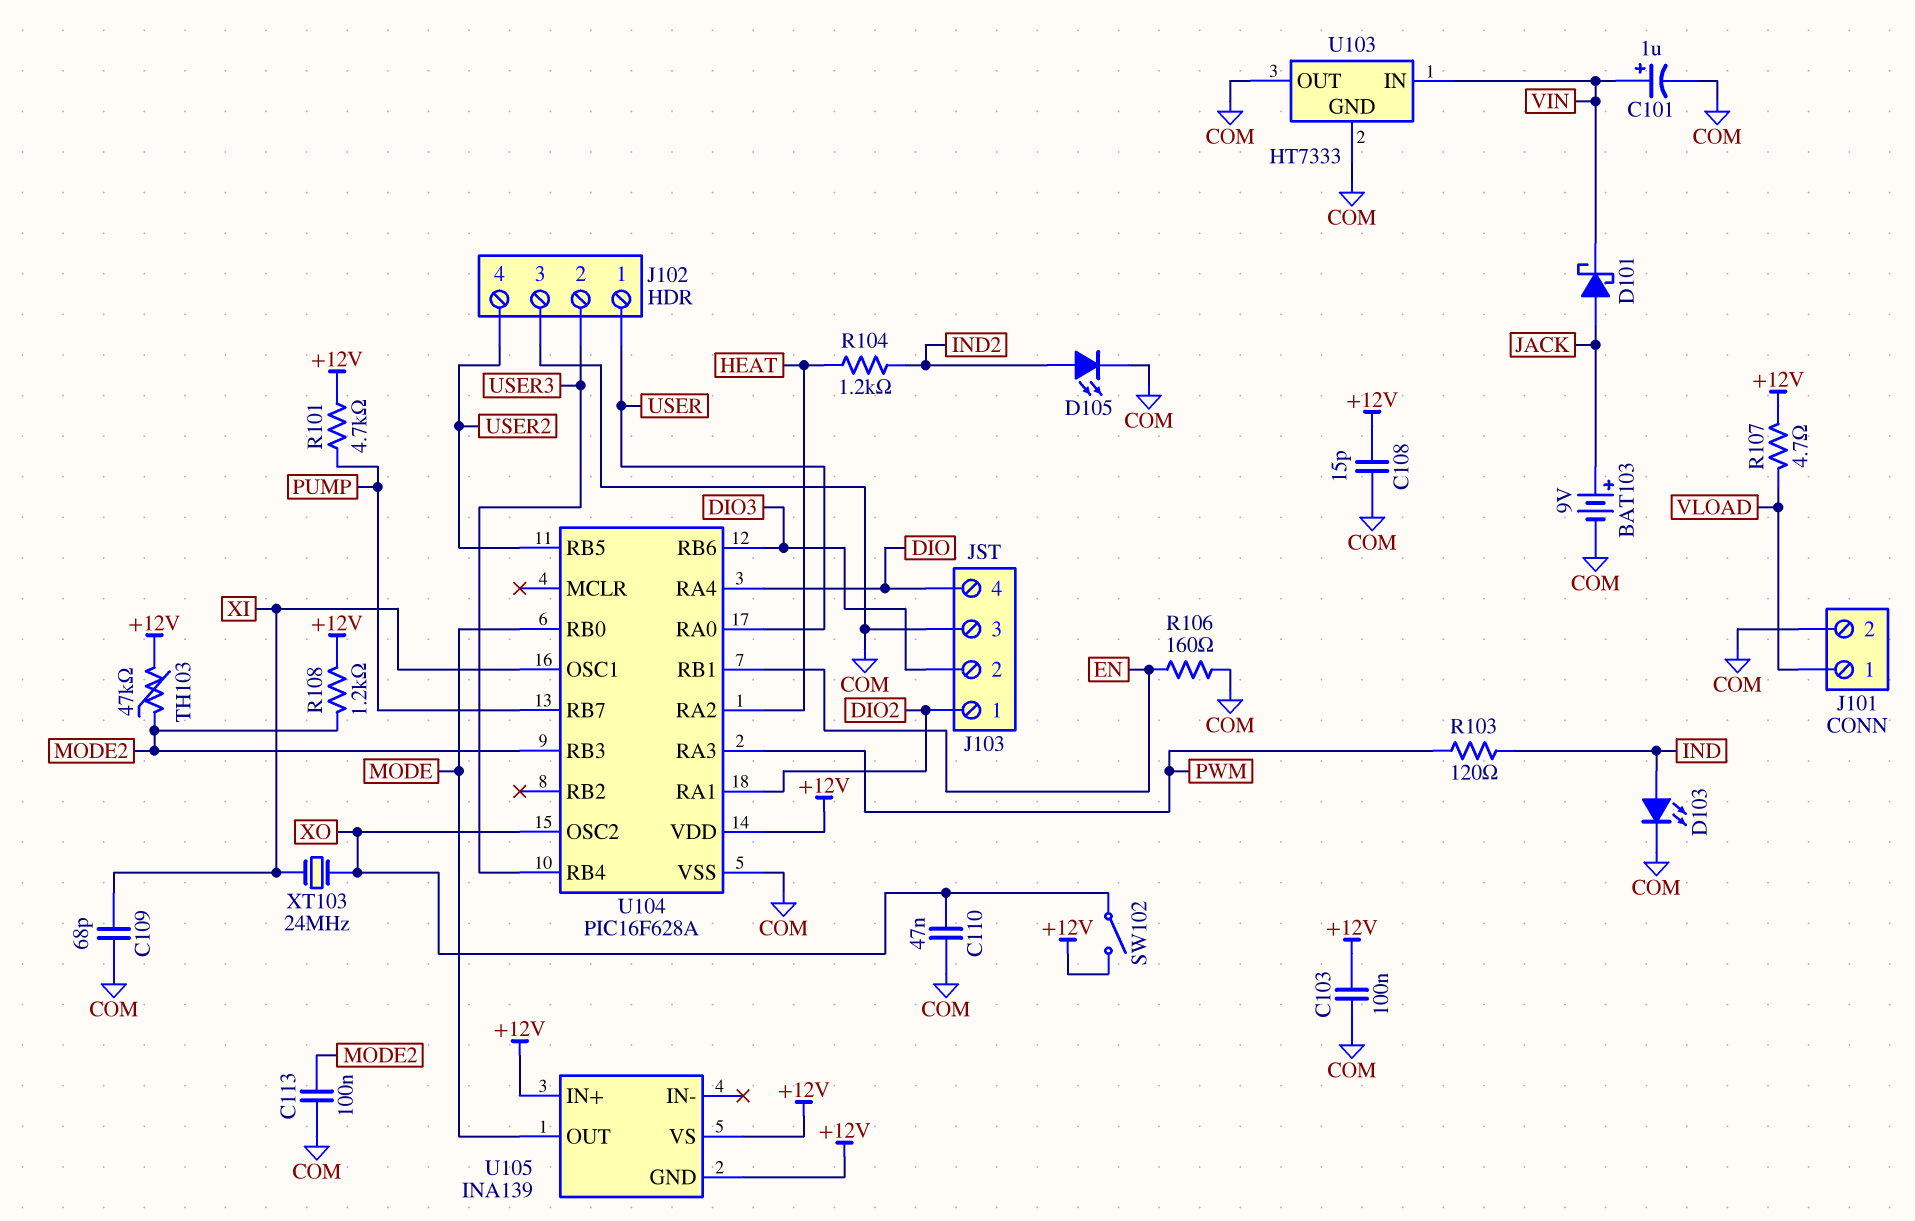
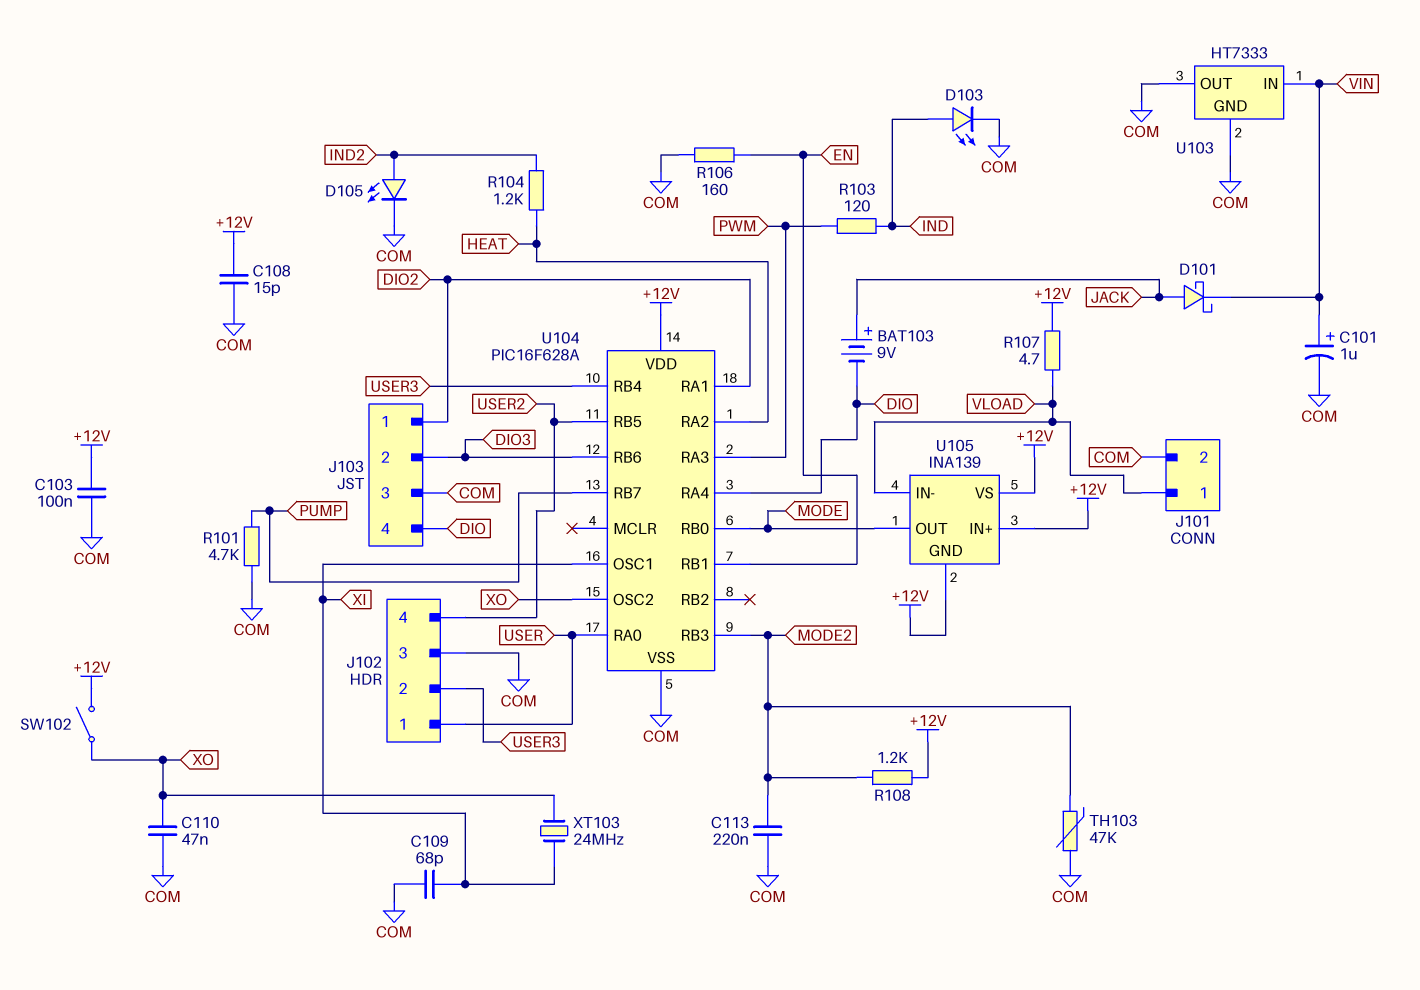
BAT103: 9V (plus JACK, minus COM) -> 9V (plus JACK, minus DIO)
C113: 100nF (COM, MODE2) -> 220nF (COM, MODE2)
R101: 4.7k (+12V, PUMP) -> 4.7k (COM, PUMP)
TH103: 47k (+12V, MODE2) -> 47k (COM, MODE2)
U105 pin IN-: none -> VLOAD

